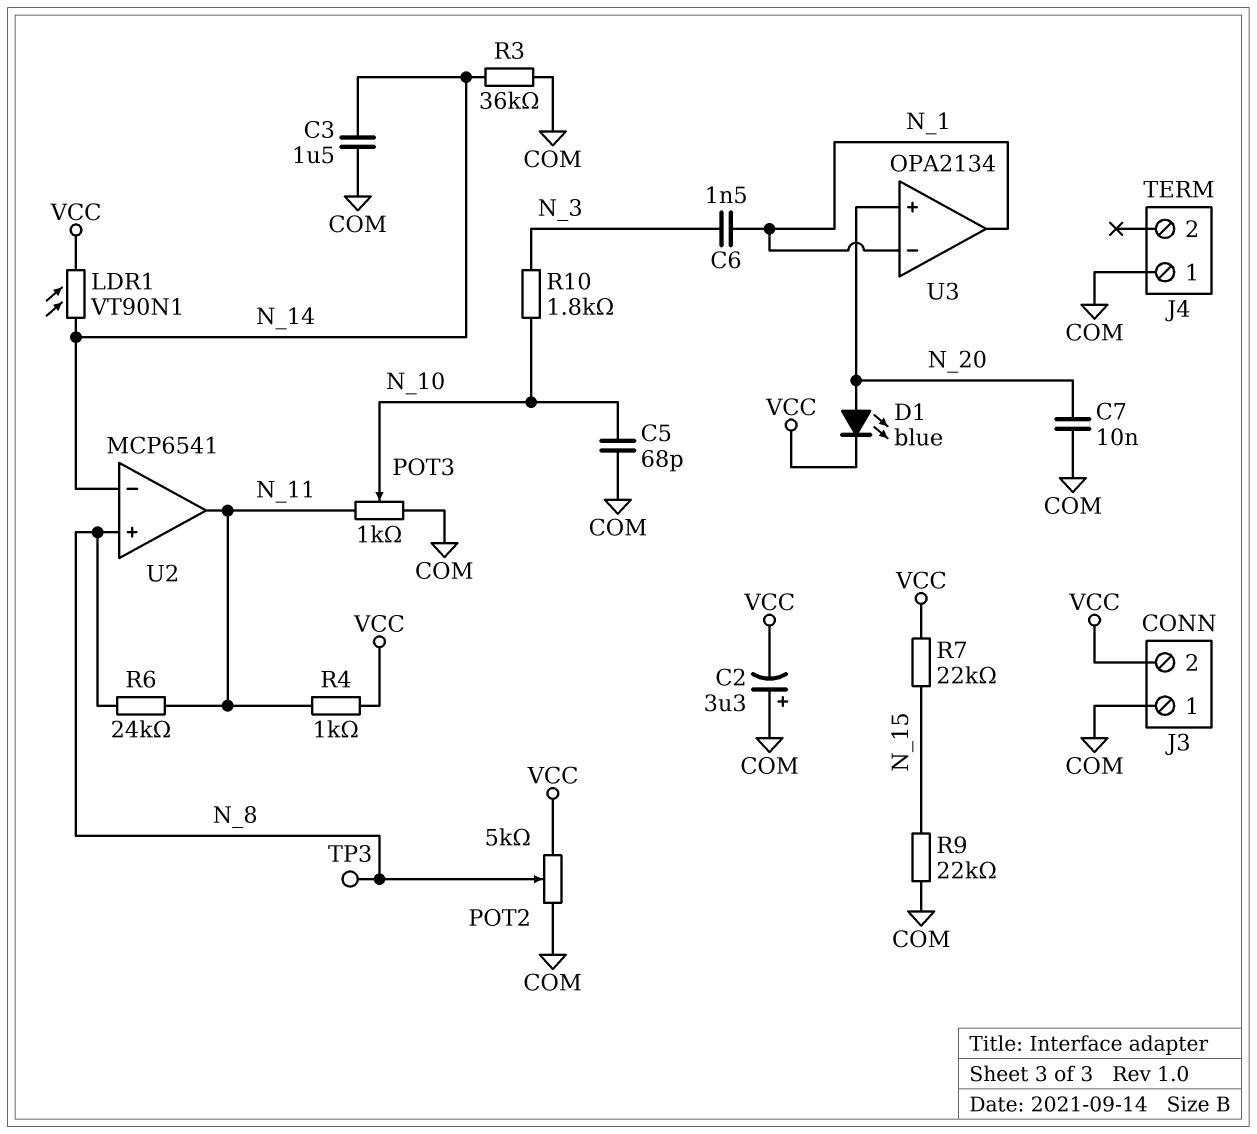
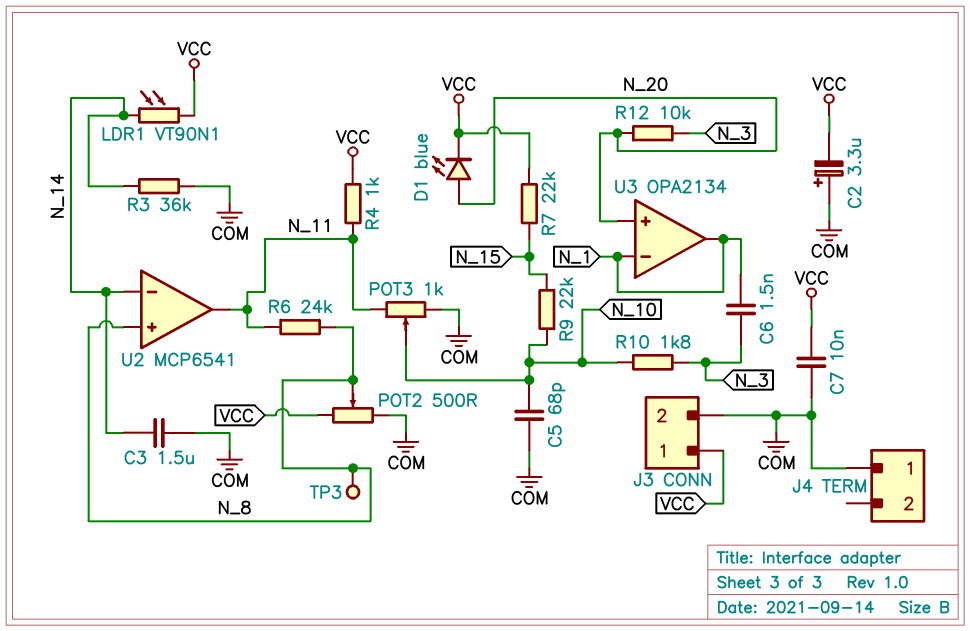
C7: 10nF (COM, N_20) -> 10nF (COM, VCC)
J3 pin 1: COM -> VCC
J3 pin 2: VCC -> COM
POT2: 5k (COM, VCC, wiper N_8) -> 500 (COM, VCC, wiper N_8)
R9: 22k (COM, N_15) -> 22k (N_10, N_15)
R12: none -> 10k (N_3, N_20)

